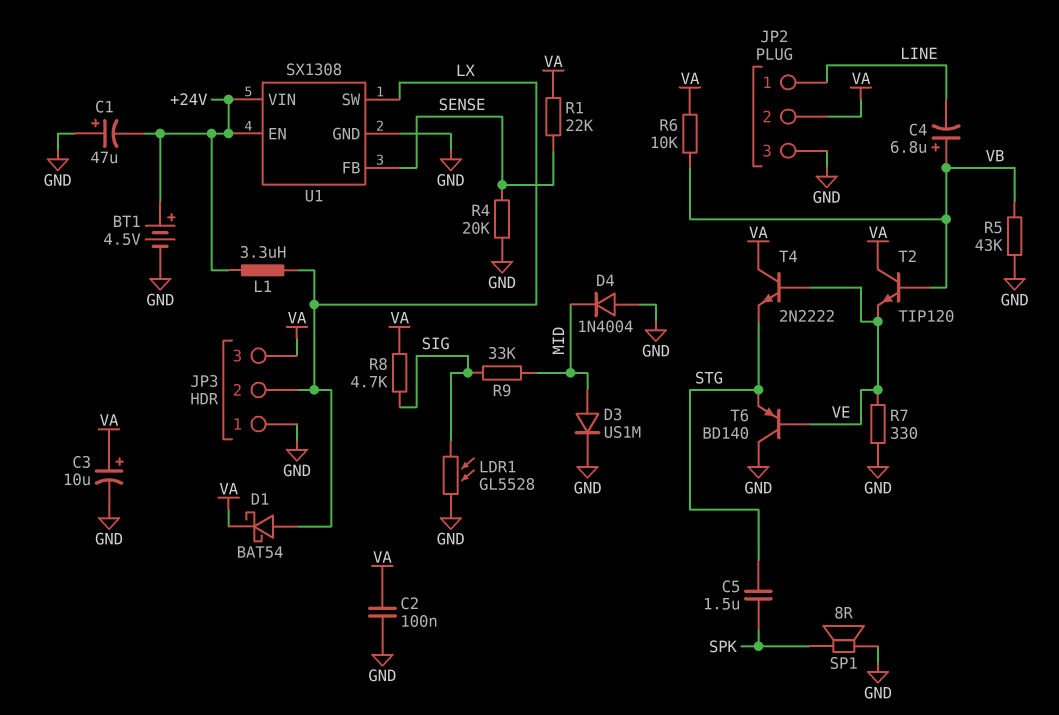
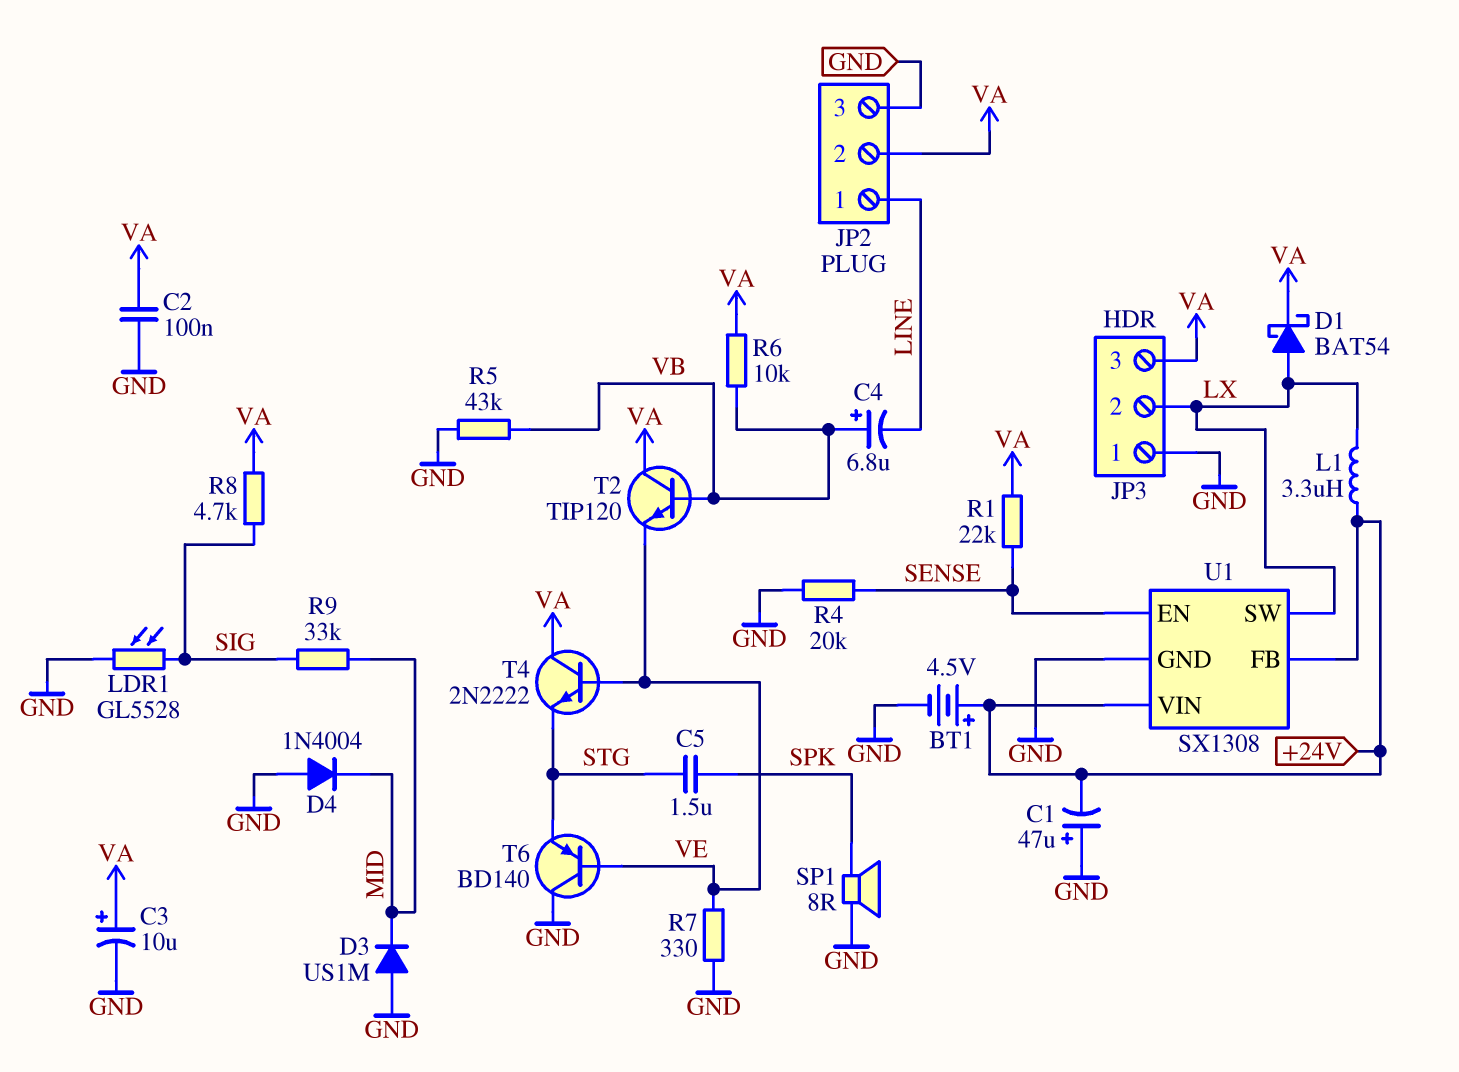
D3: diode US1M (A MID, K GND) -> diode US1M (A GND, K MID)
U1 pin EN: +24V -> SENSE
U1 pin FB: SENSE -> +24V

